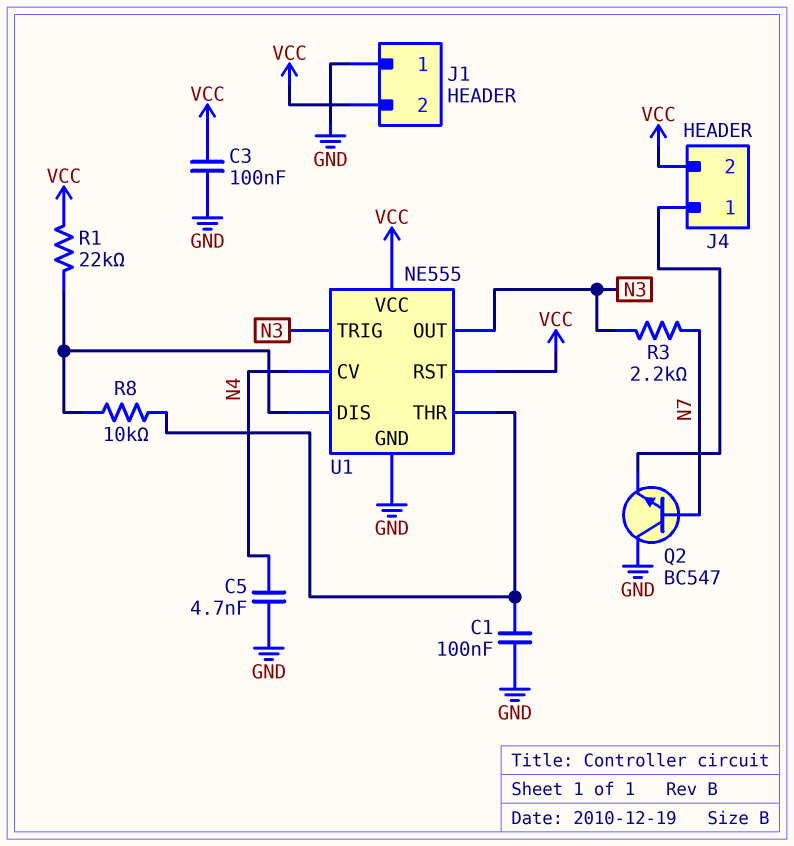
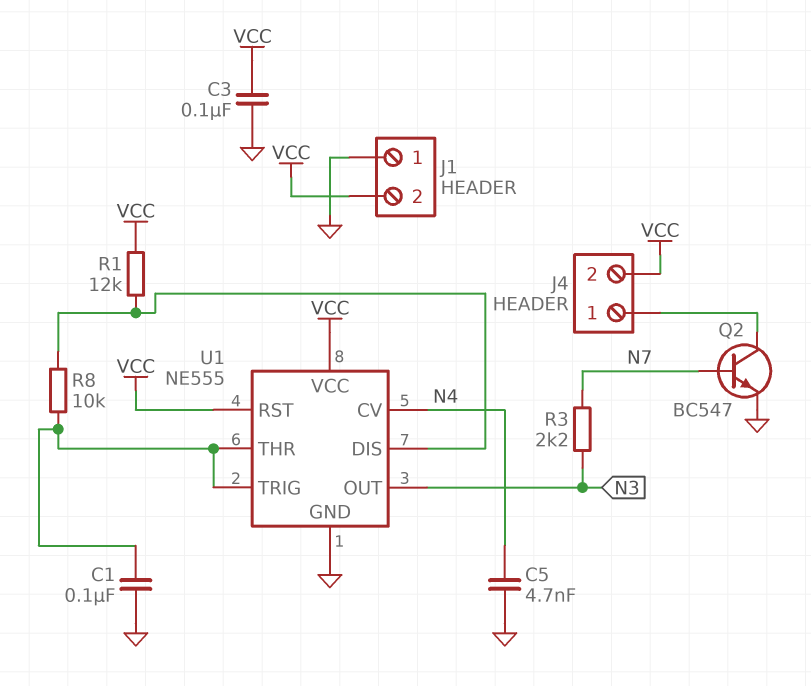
Q2: NPN BC547 (B N7, C GND, E J4/1) -> NPN BC547 (B N7, C J4/1, E GND)
R1: 22k (U1/DIS, VCC) -> 12k (U1/DIS, VCC)
U1 pin TRIG: N3 -> U1/THR

